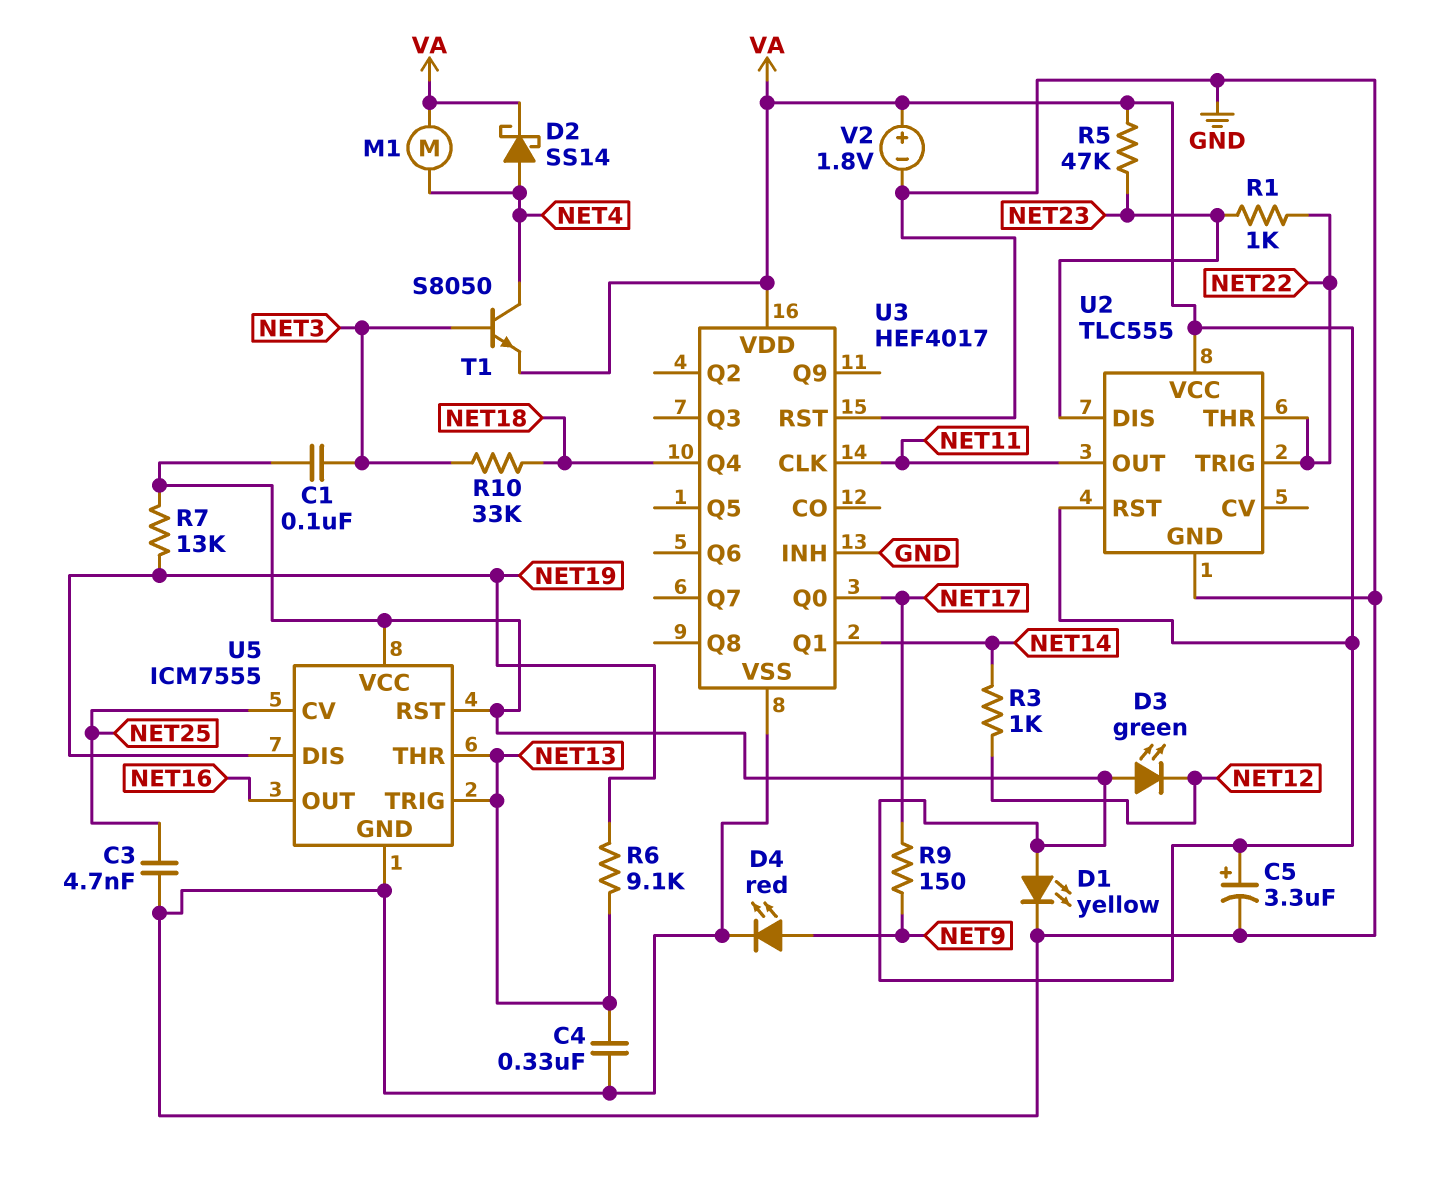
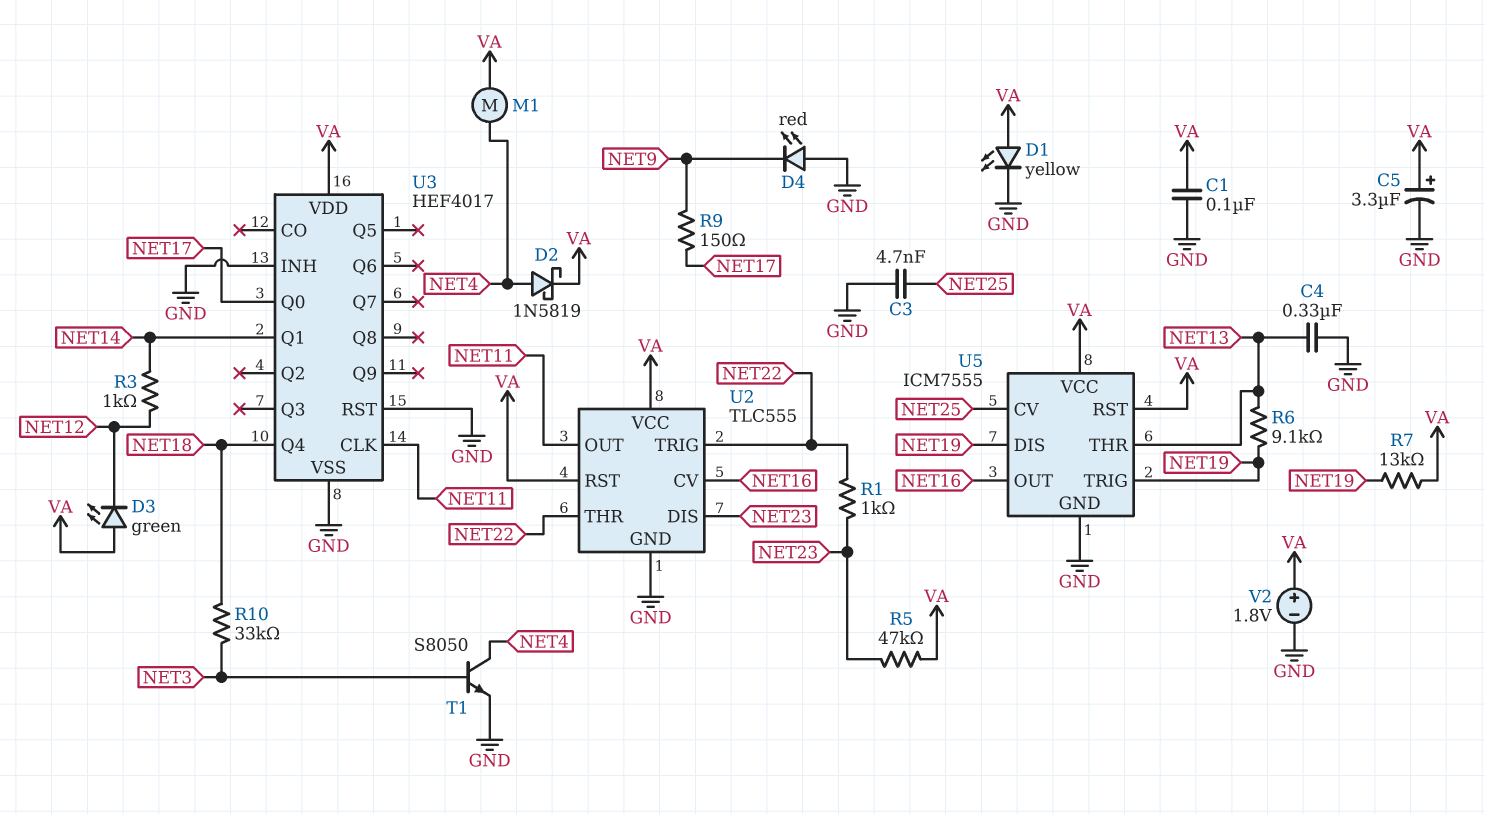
C1: 100nF (NET3, VA) -> 100nF (GND, VA)
D2: schottky SS14 (A NET4, K VA) -> schottky 1N5819 (A NET4, K VA)
D4: LED red (A NET9, K GND) -> LED red (A GND, K NET9)
T1: NPN S8050 (B NET3, C NET4, E VA) -> NPN S8050 (B NET3, C NET4, E GND)
U2 pin CV: none -> NET16
U5 pin TRIG: NET13 -> NET19

